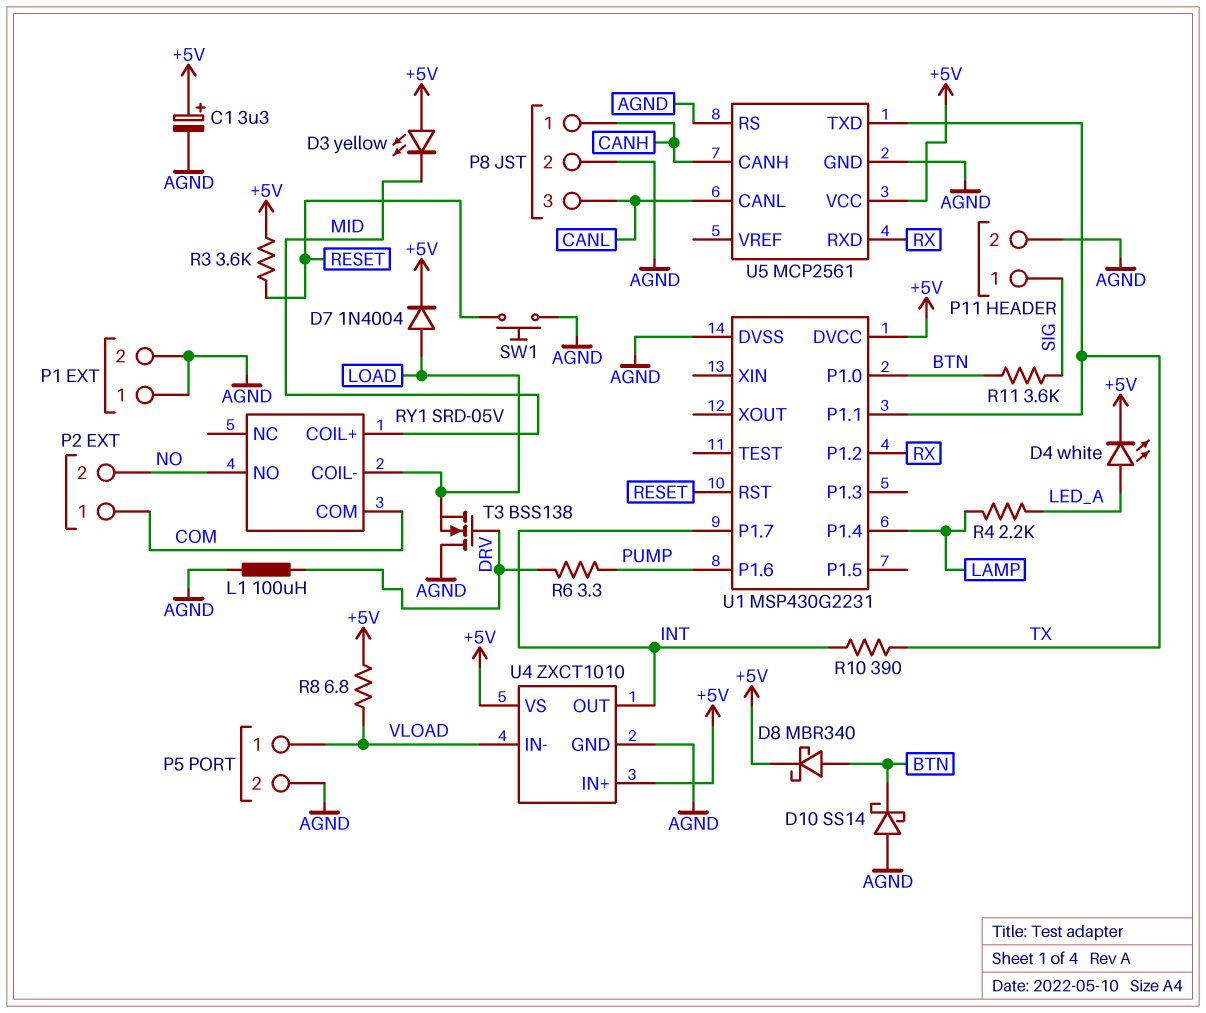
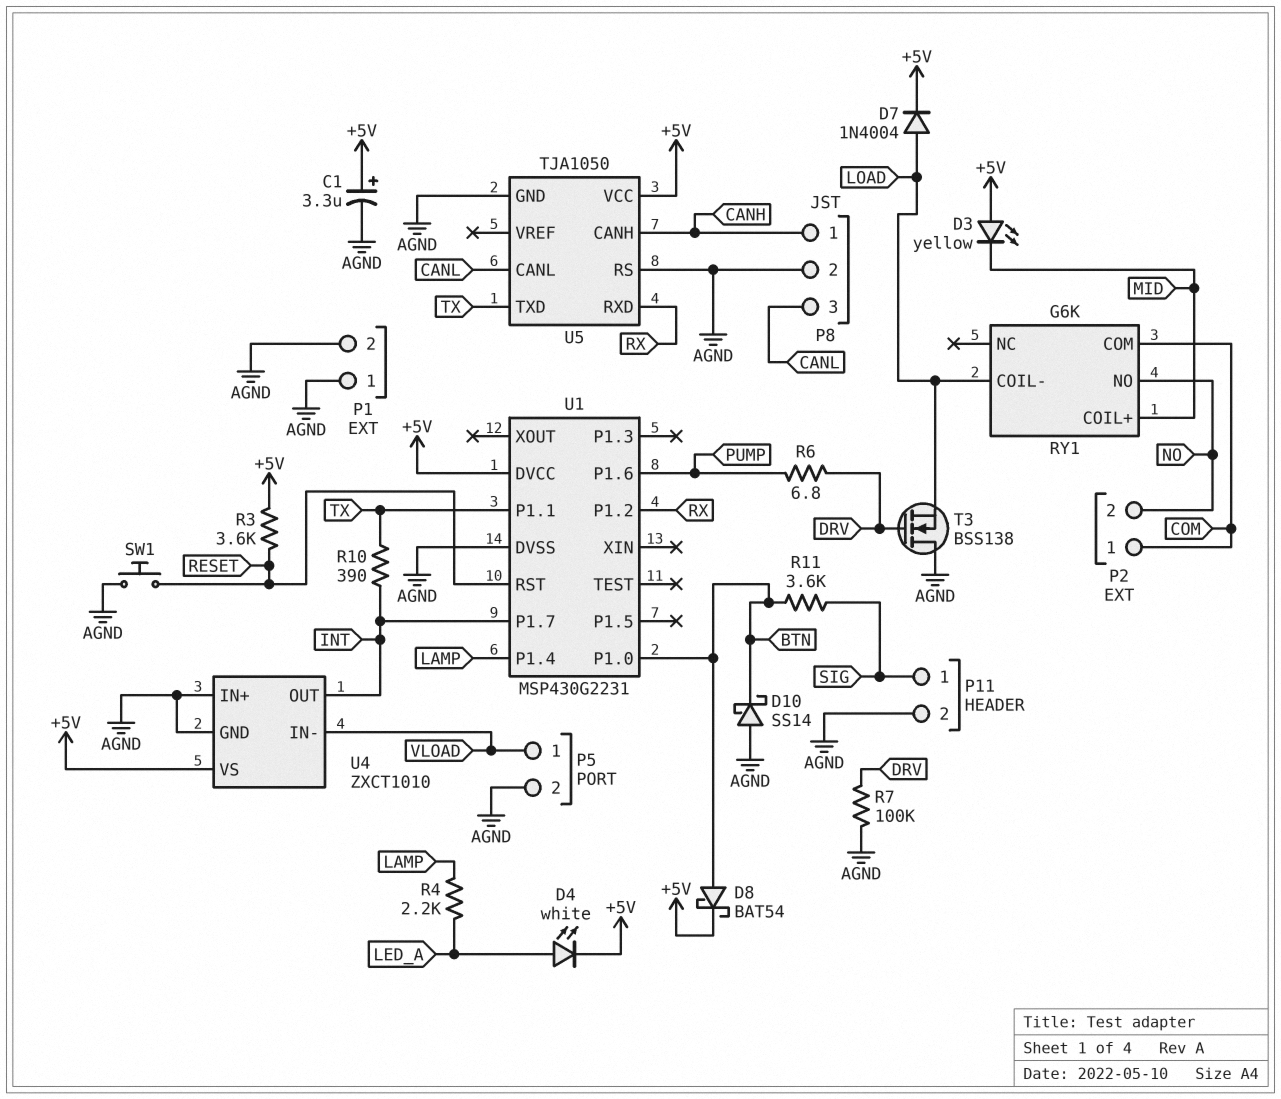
D8: schottky MBR340 (A BTN, K +5V) -> schottky BAT54 (A BTN, K +5V)
L1: 100uH (AGND, DRV) -> none
R6: 3.3 (DRV, PUMP) -> 6.8 (DRV, PUMP)
R7: none -> 100k (AGND, DRV)
R8: 6.8 (+5V, VLOAD) -> none
RY1: SRD-05V -> G6K
U4 pin IN+: +5V -> AGND
U5: MCP2561 -> TJA1050

